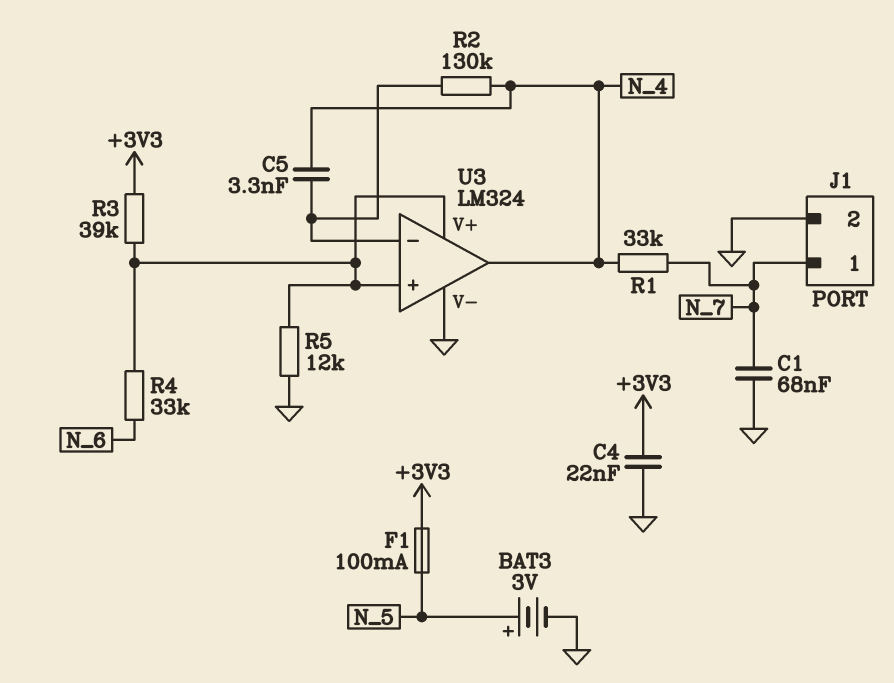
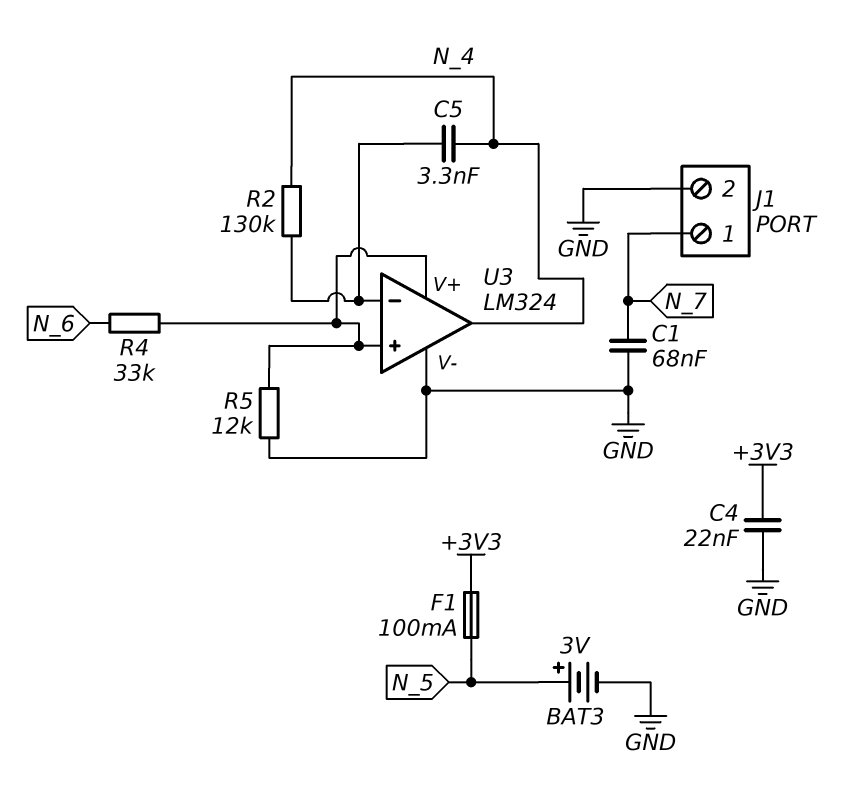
R1: 33k (N_4, N_7) -> none
R3: 39k (+3V3, U3/V+) -> none

